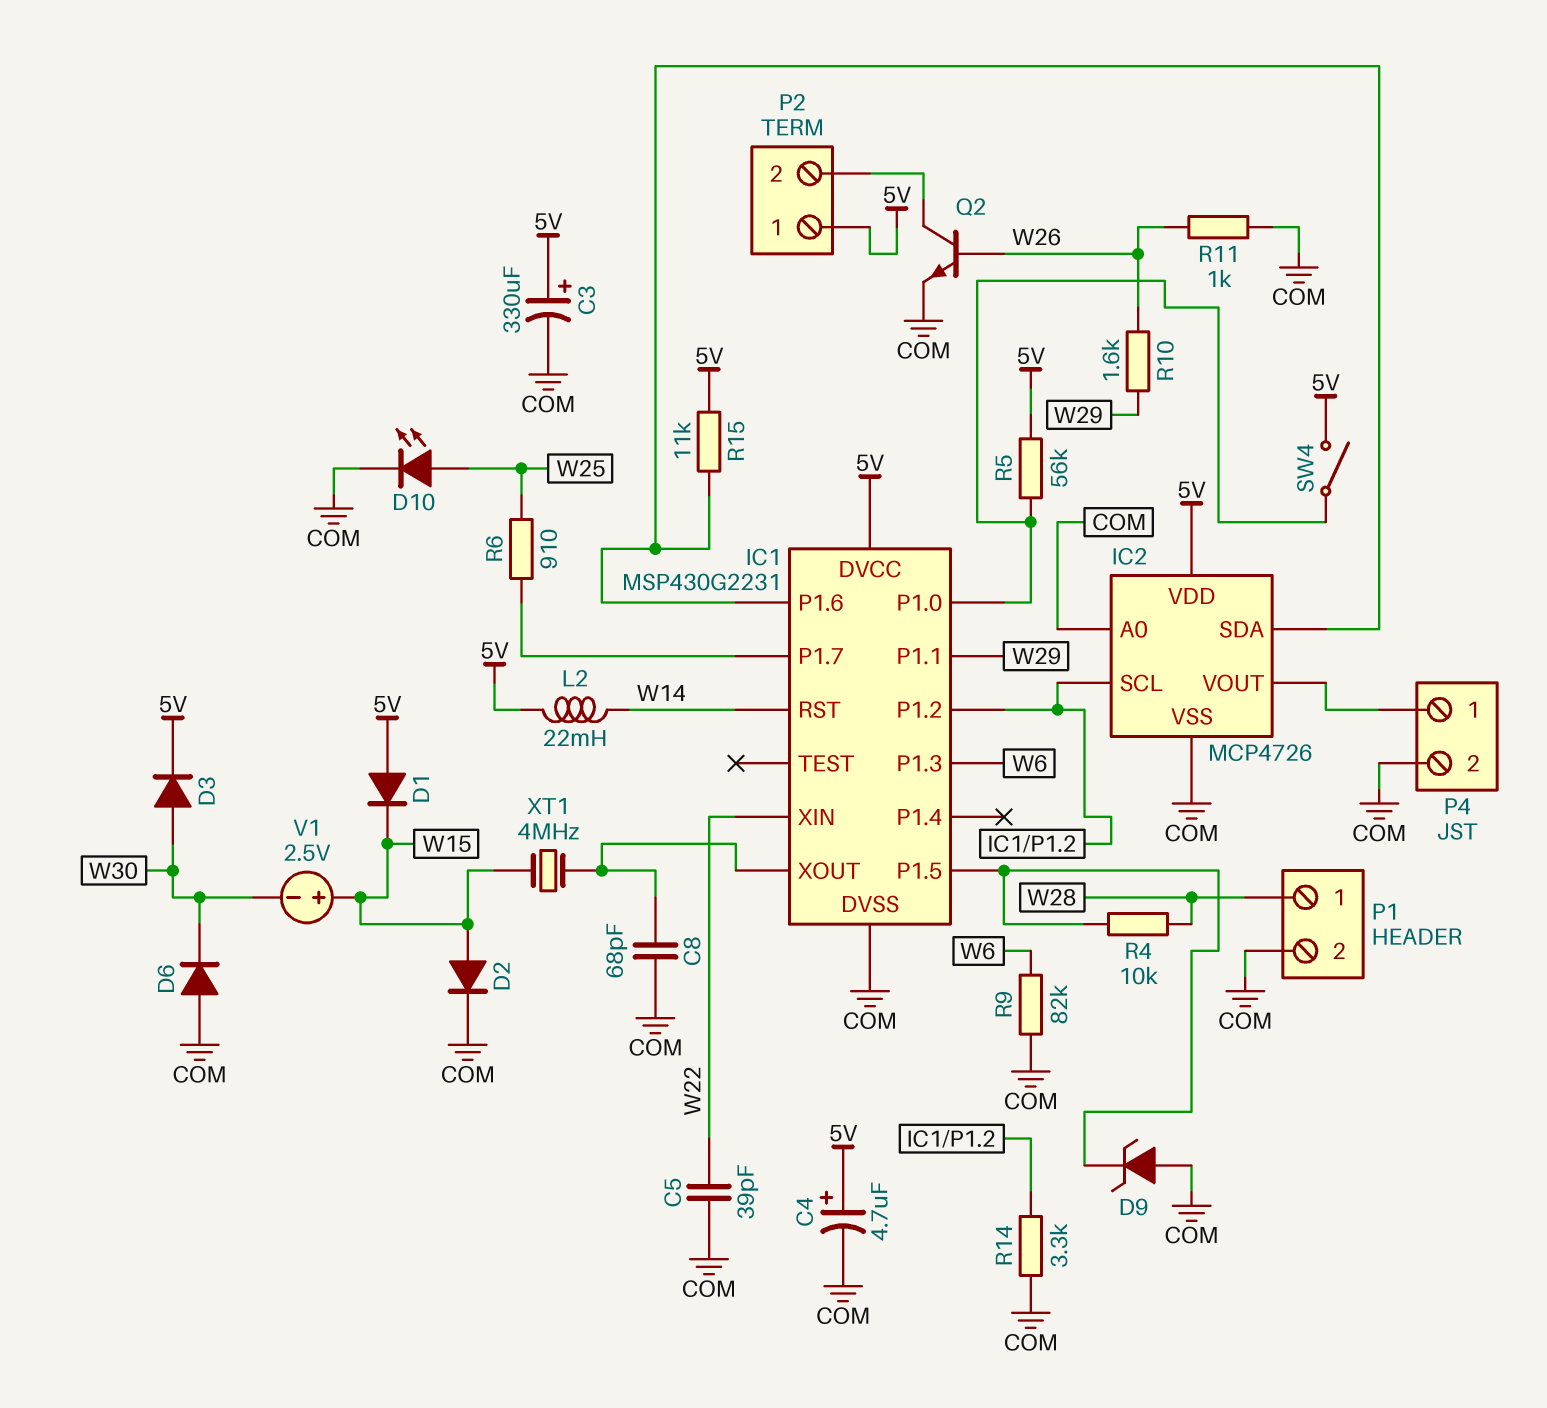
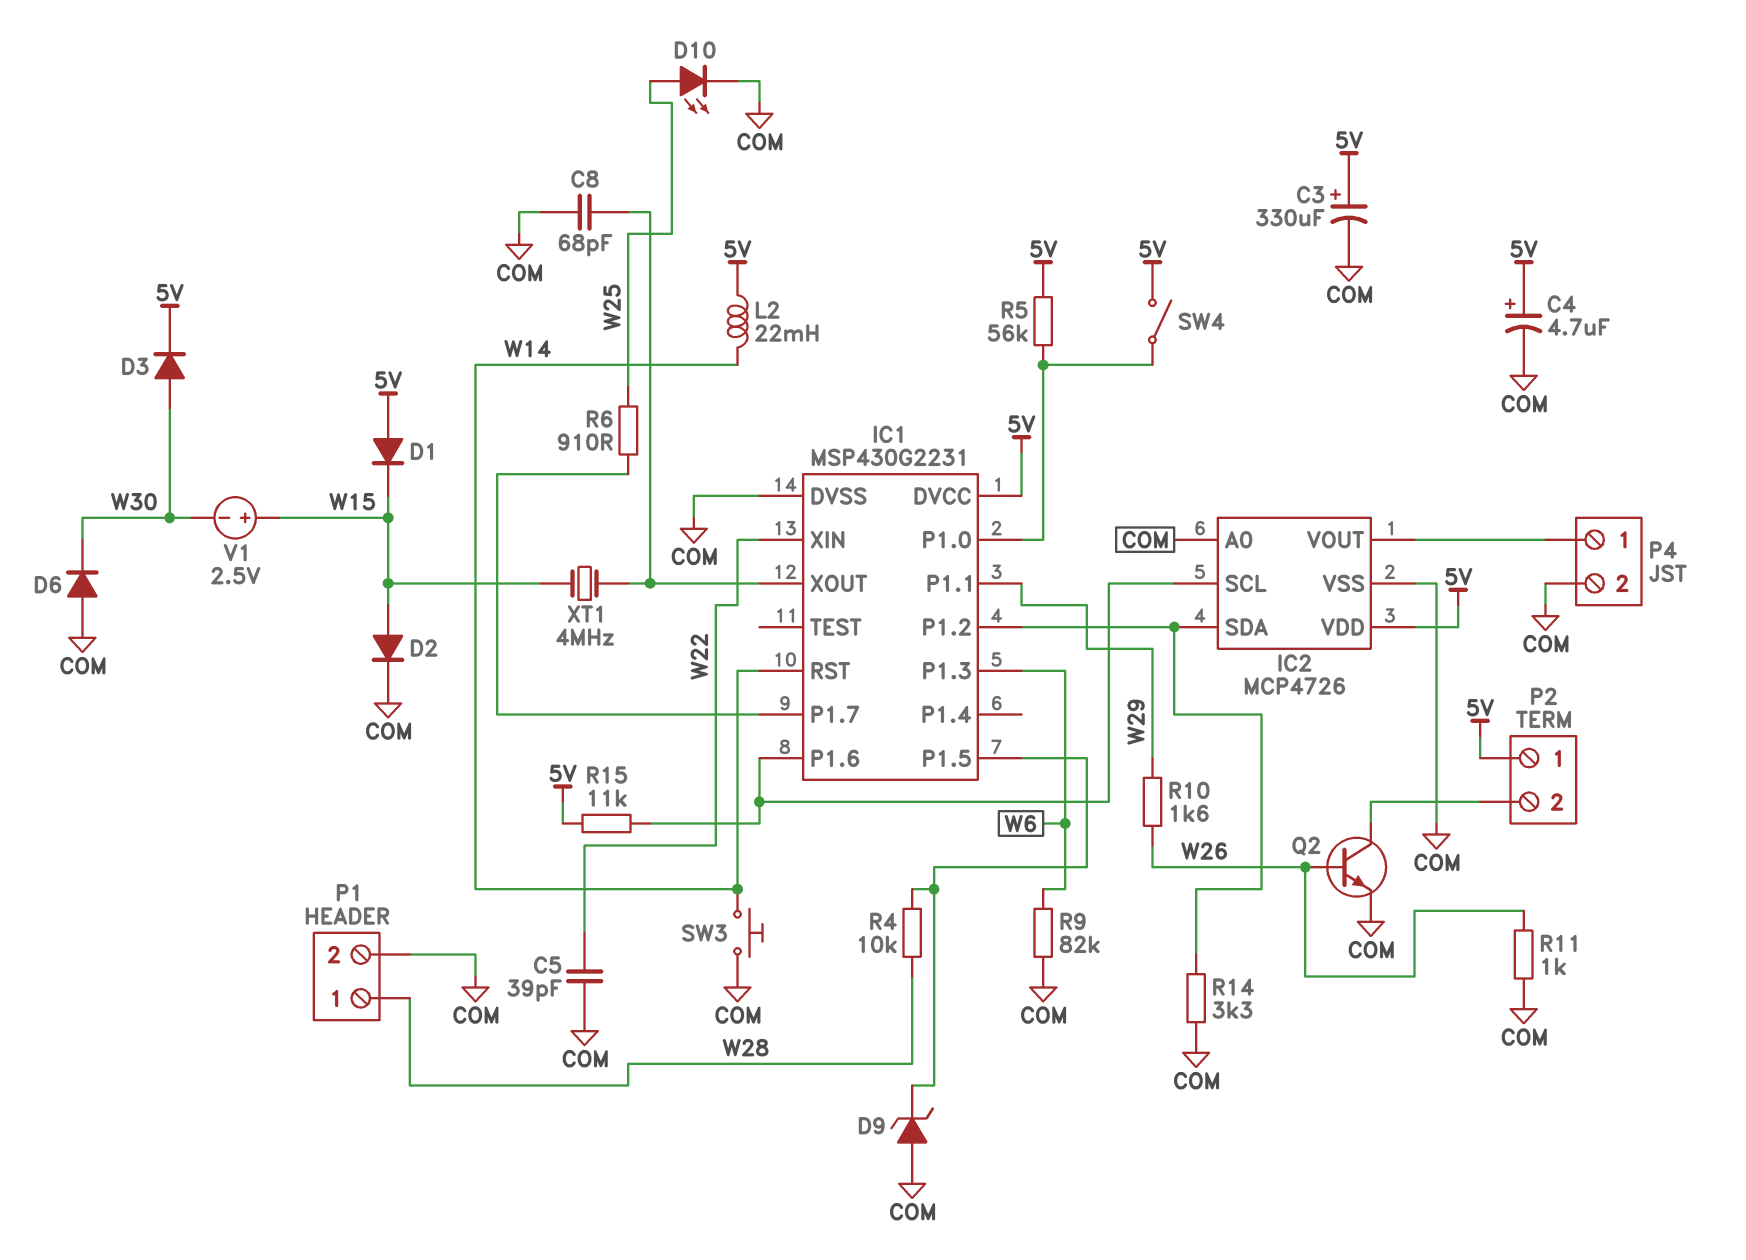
IC2 pin SCL: IC1/P1.2 -> IC1/P1.6
IC2 pin SDA: IC1/P1.6 -> IC1/P1.2
SW3: none -> button (COM, W14)

